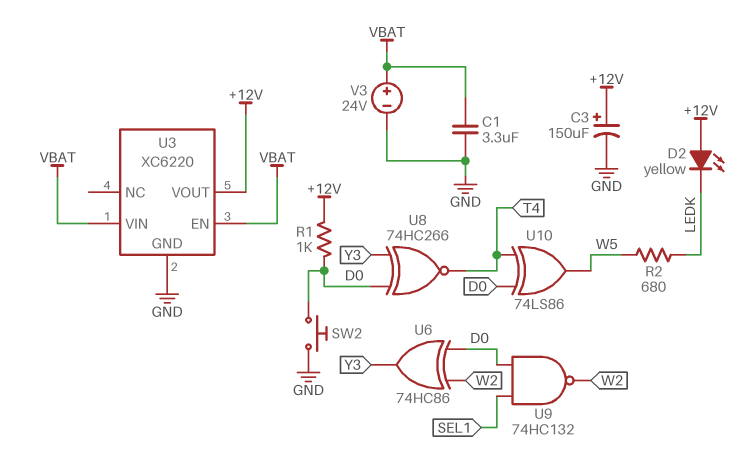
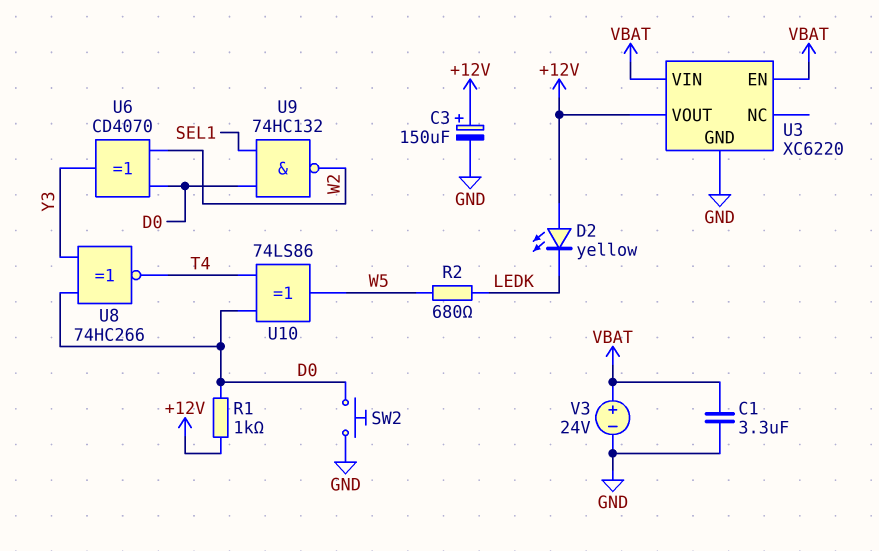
U6: XOR 74HC86 (in D0, in W2, out Y3) -> XOR CD4070 (in D0, in W2, out Y3)

